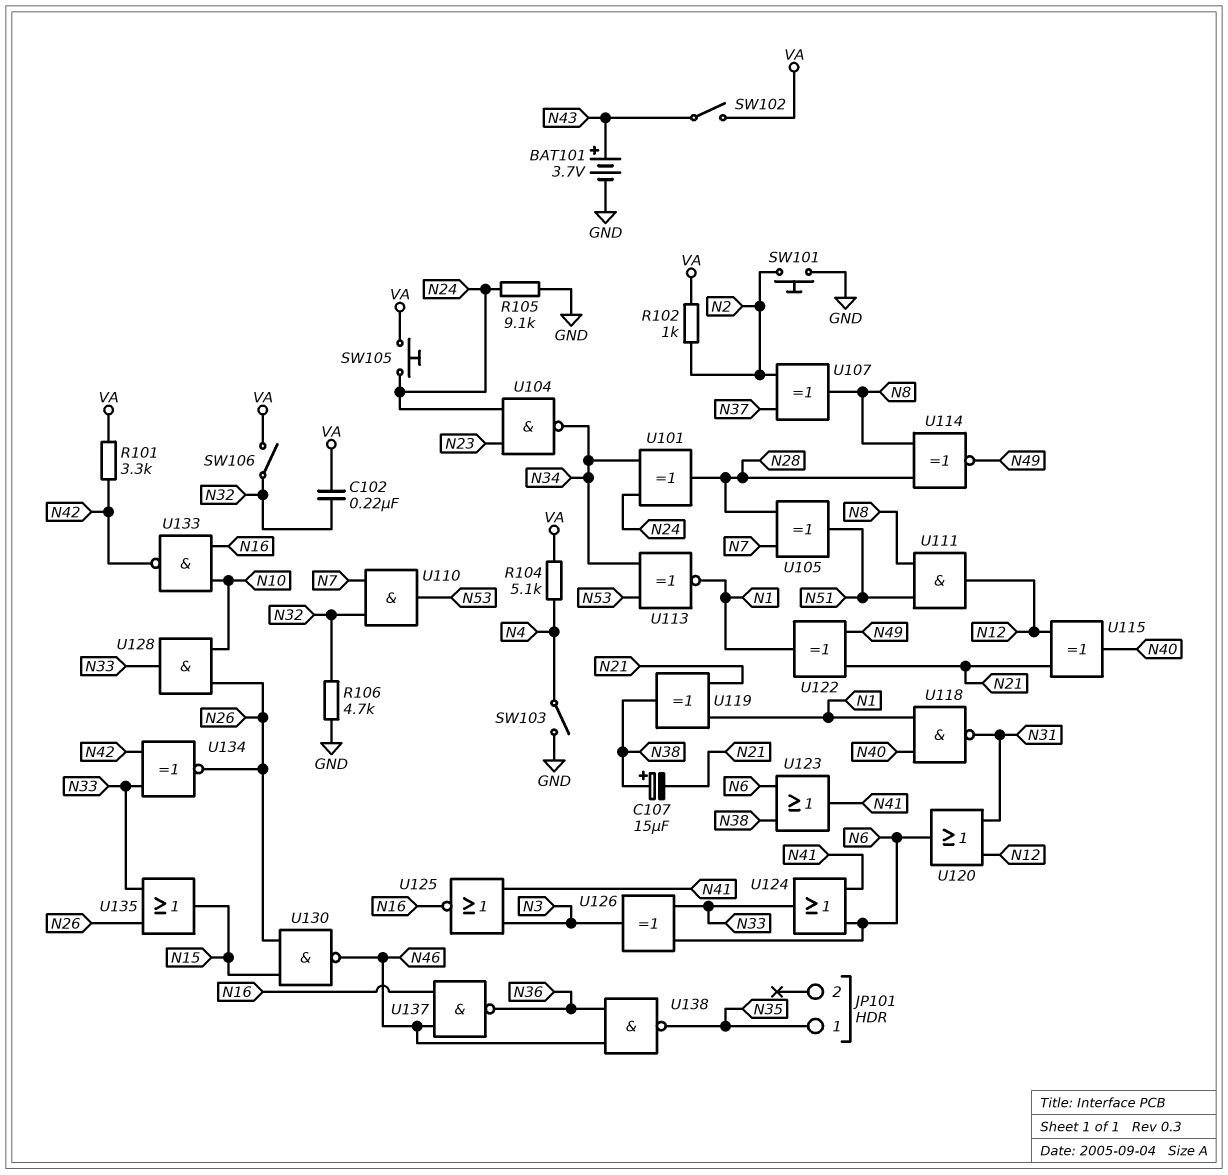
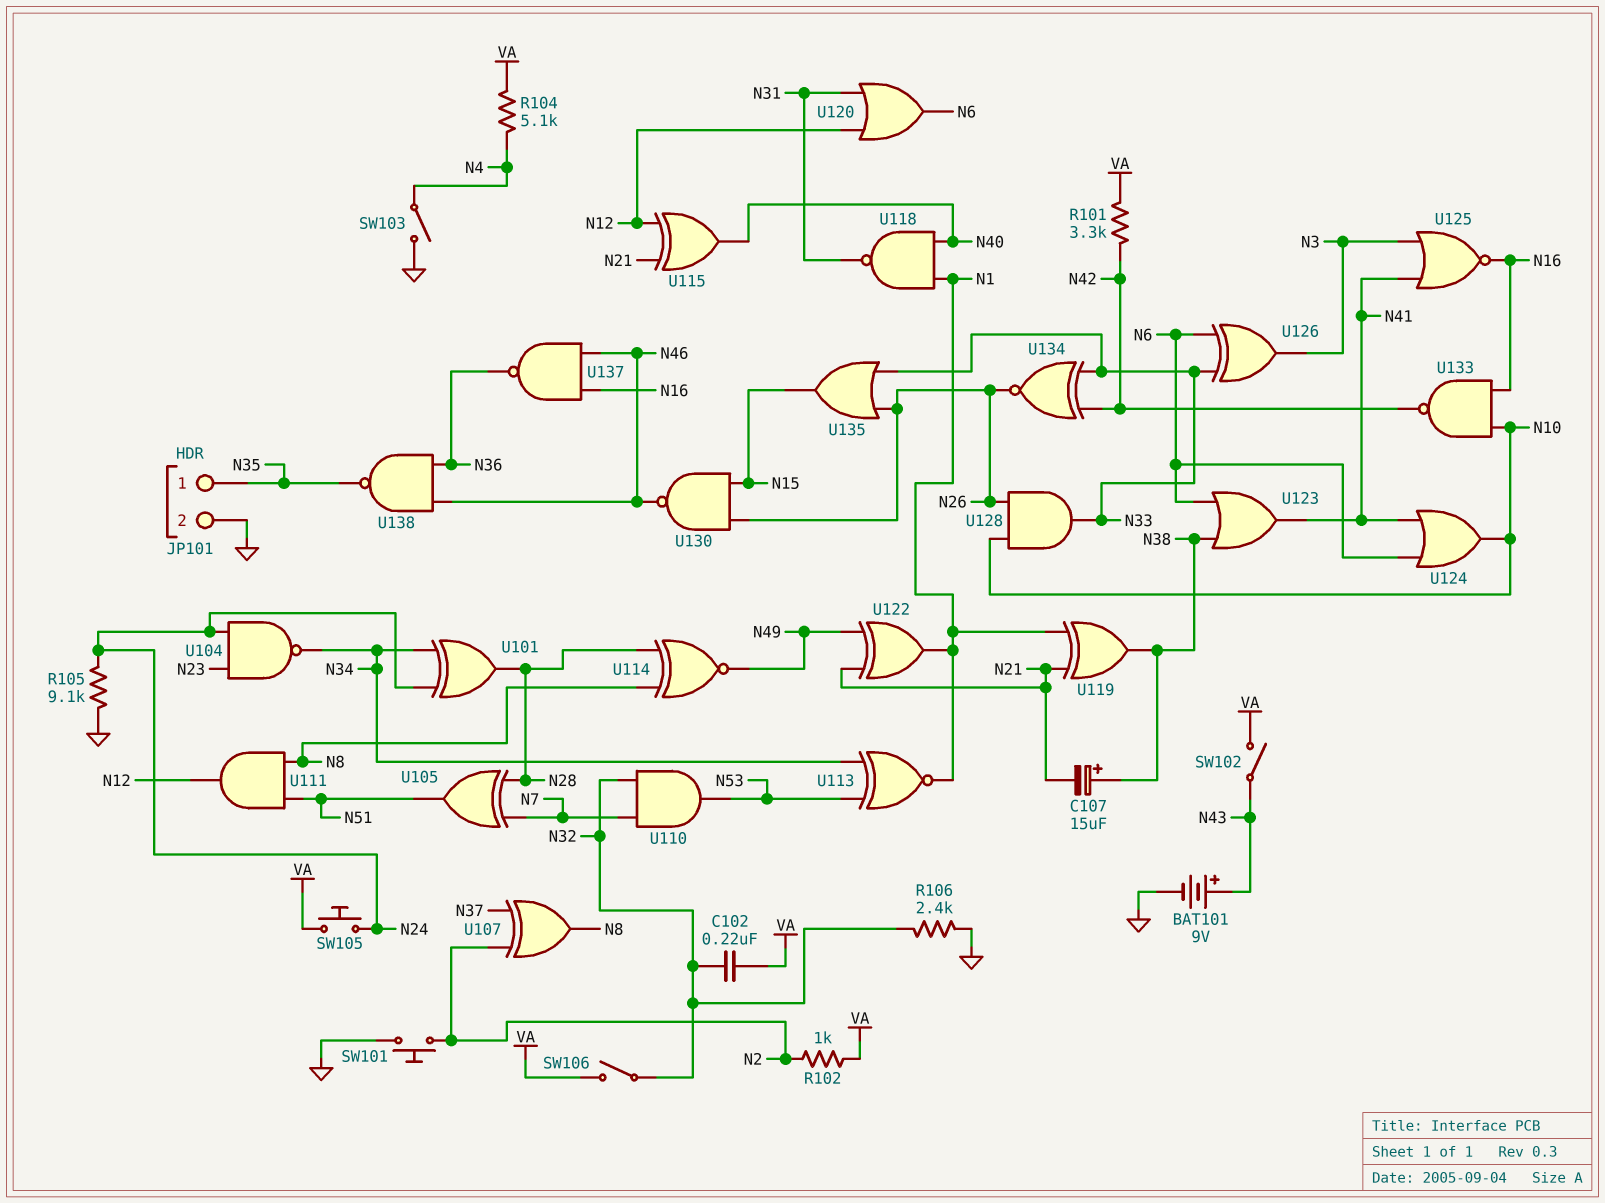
BAT101: 3.7V (plus N43, minus GND) -> 9V (plus N43, minus GND)
JP101 pin 2: none -> GND
R106: 4.7k (GND, N32) -> 2.4k (GND, N32)
U124: OR (in N6, in N41, out N33) -> OR (in N6, in N41, out N10)

